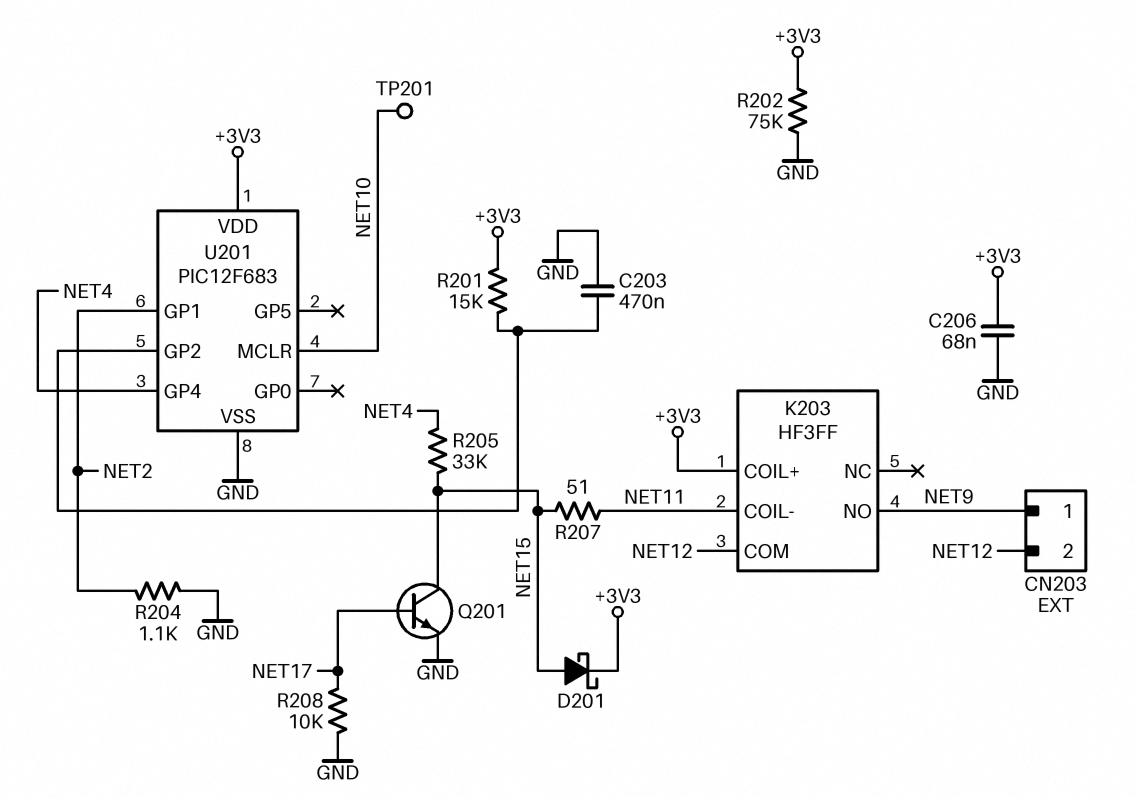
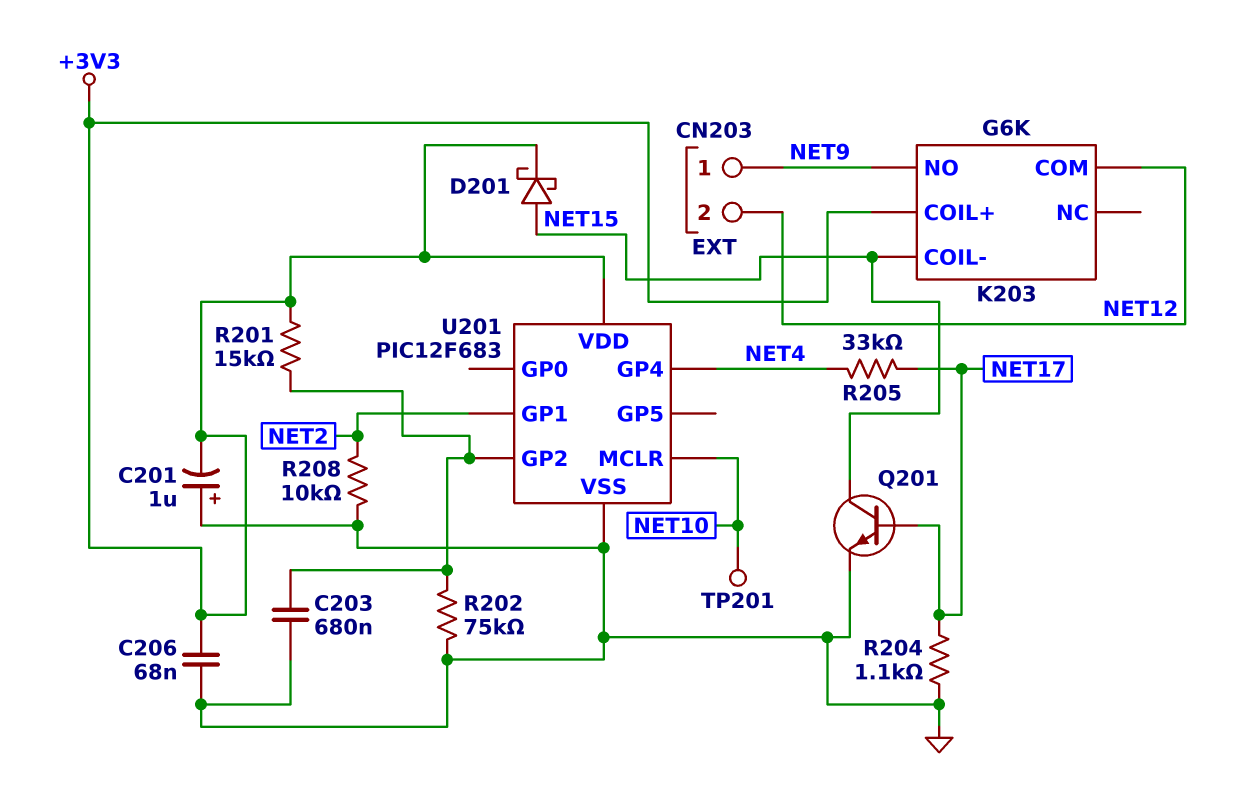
C201: none -> 1uF (plus GND, minus +3V3)
C203: 470nF (GND, U201/GP2) -> 680nF (GND, U201/GP2)
K203: HF3FF -> G6K
K203 pin COIL-: NET11 -> NET15
R202: 75k (+3V3, GND) -> 75k (GND, U201/GP2)
R204: 1.1k (GND, NET2) -> 1.1k (GND, NET17)
R205: 33k (NET4, NET15) -> 33k (NET4, NET17)
R207: 51 (NET11, NET15) -> none
R208: 10k (GND, NET17) -> 10k (GND, NET2)

